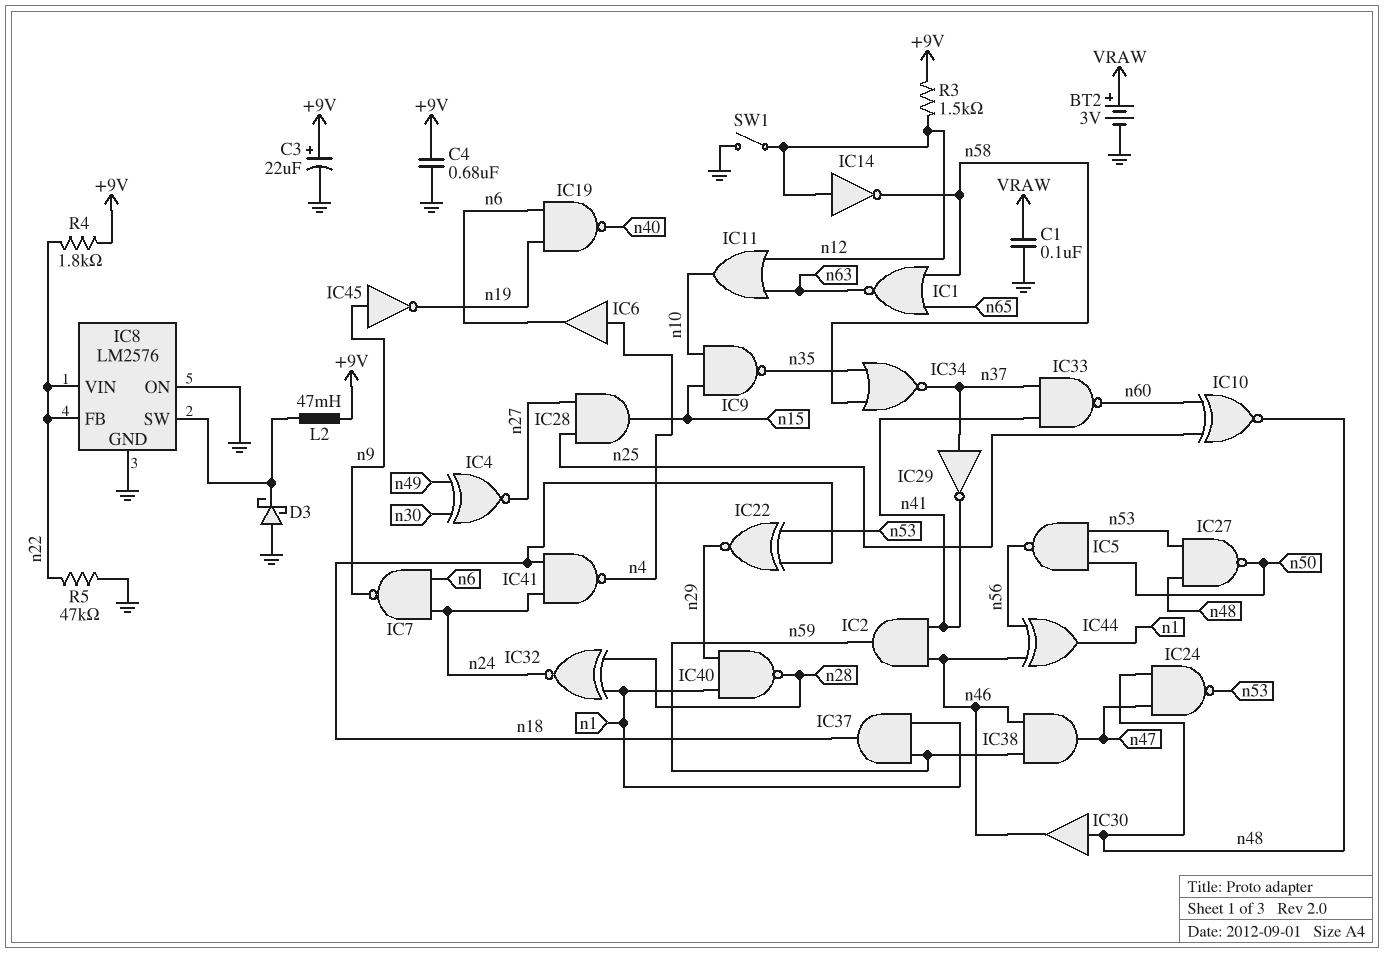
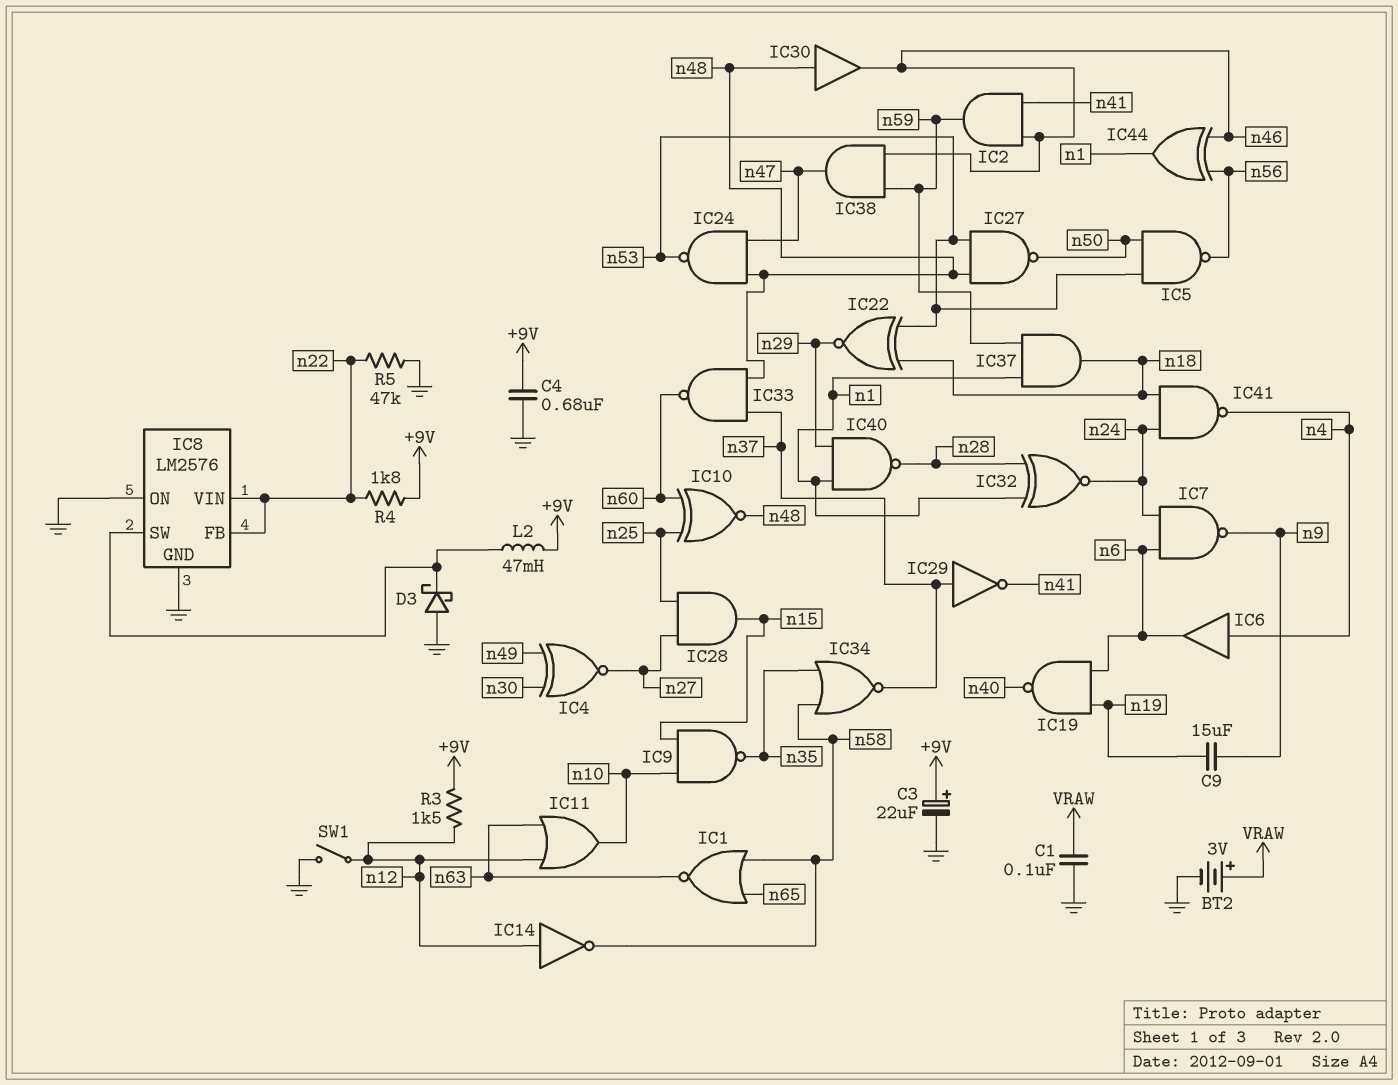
C9: none -> 15uF (n9, n19)
IC33: NAND (in n37, in n41, out n60) -> NAND (in n37, in n48, out n60)
IC45: NOT (in n9, out n19) -> none

